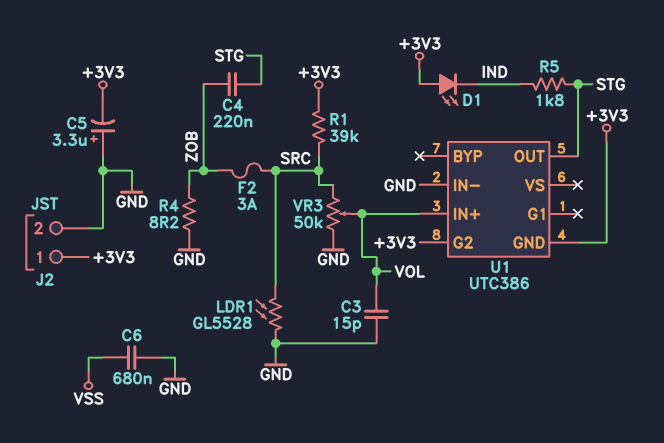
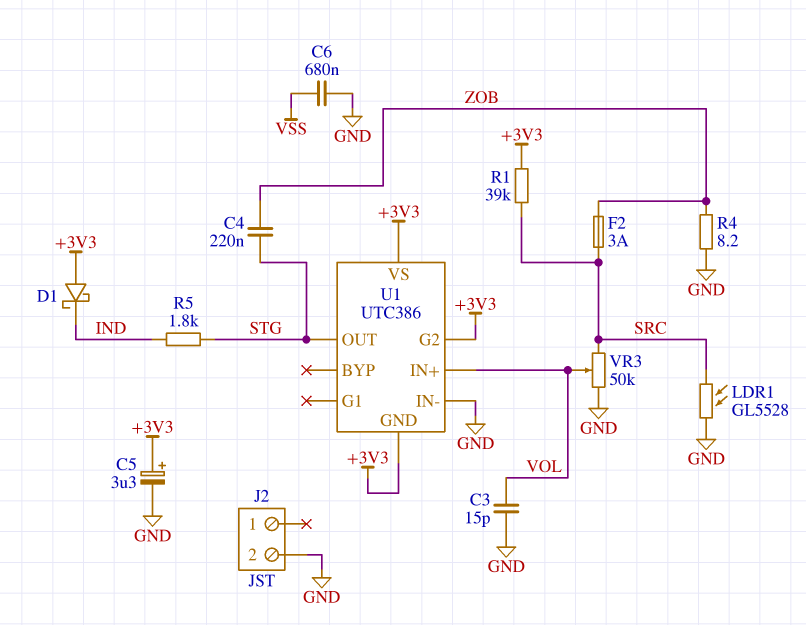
C5: 3.3uF (plus GND, minus +3V3) -> 3.3uF (plus +3V3, minus GND)
D1: LED (A +3V3, K IND) -> schottky (A +3V3, K IND)
J2 pin 1: +3V3 -> none
U1 pin VS: none -> +3V3

